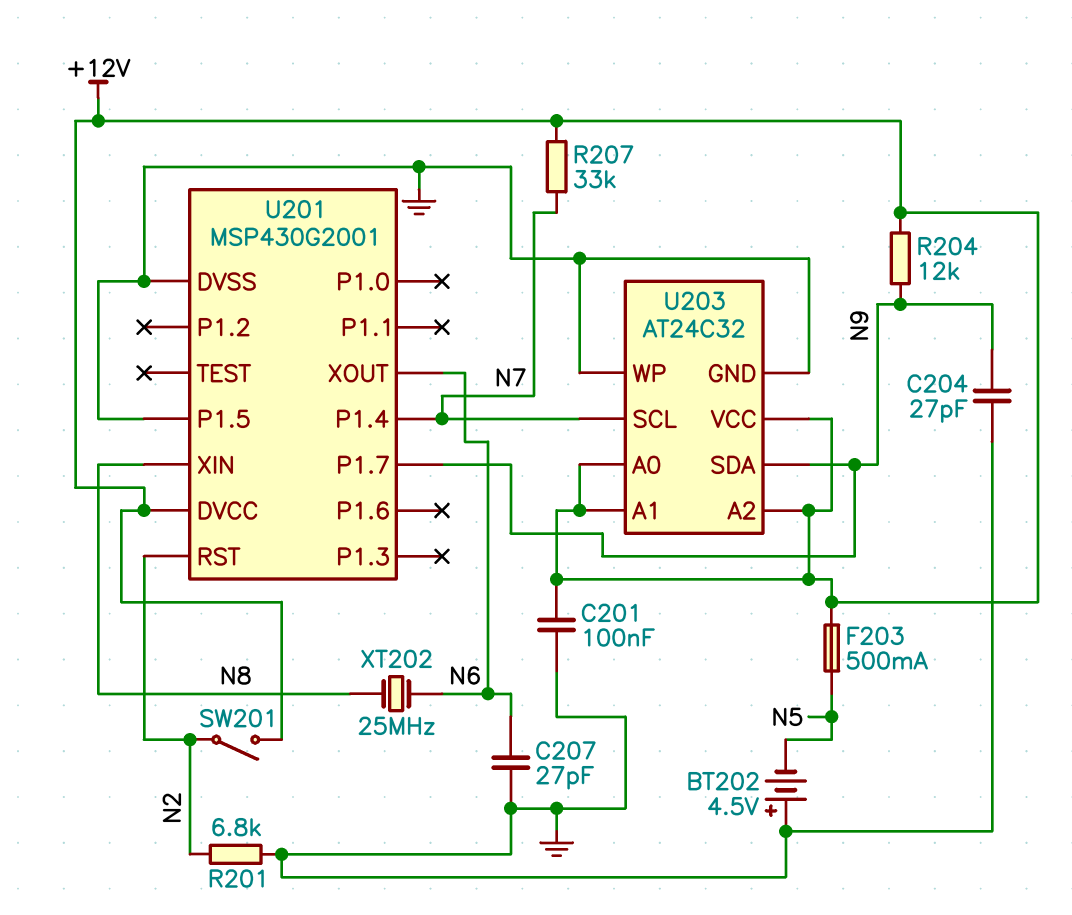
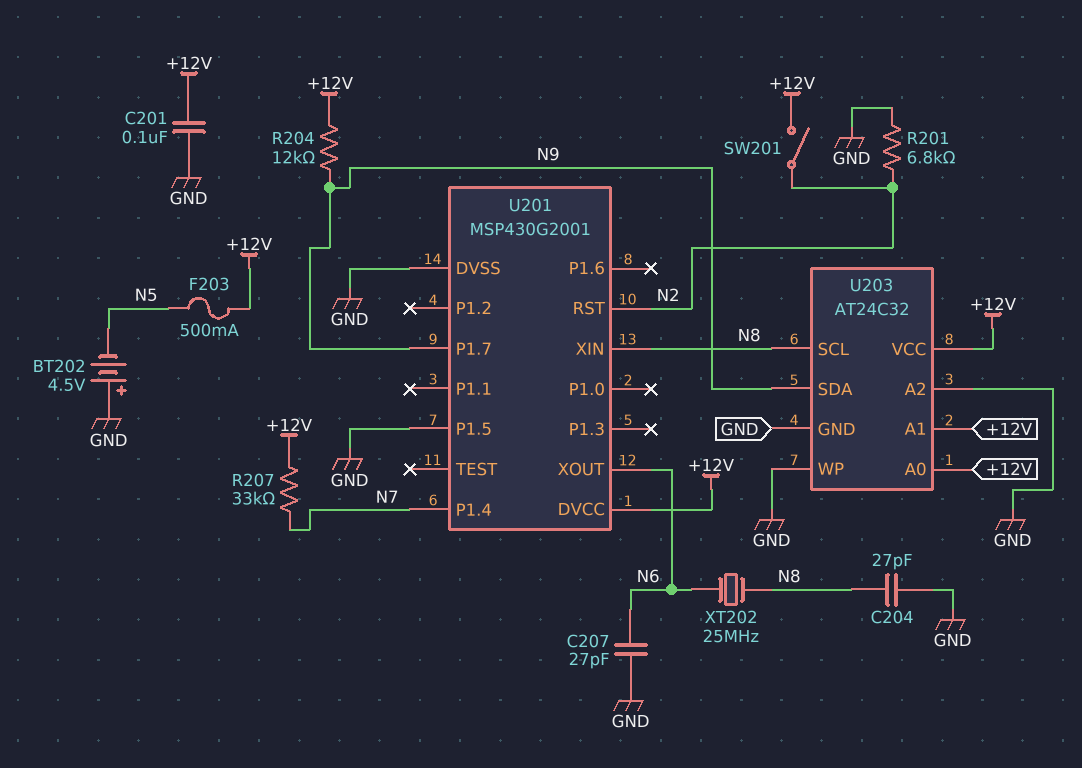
C204: 27pF (GND, N9) -> 27pF (GND, N8)
U203 pin A2: +12V -> GND
U203 pin SCL: N7 -> N8

